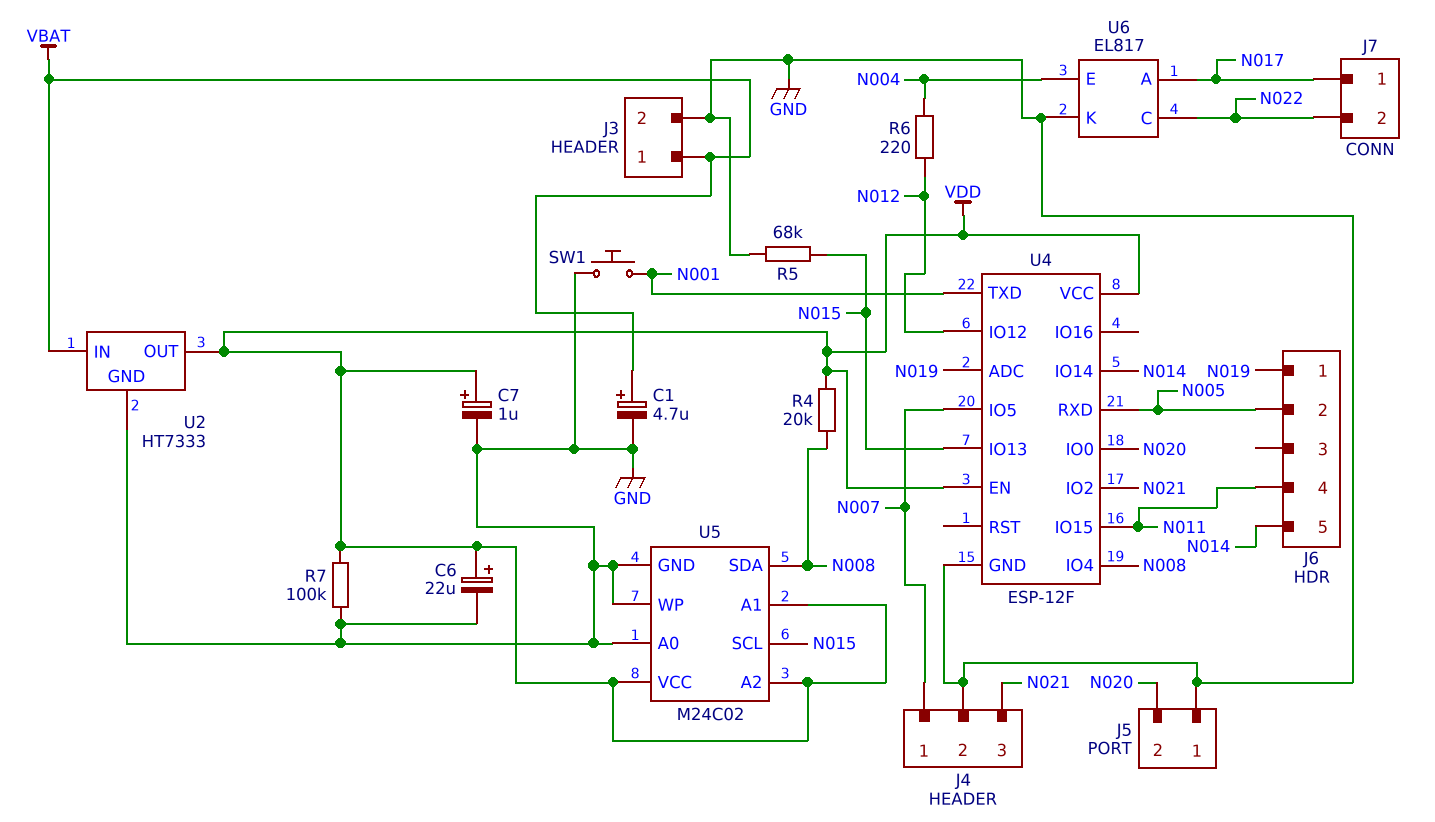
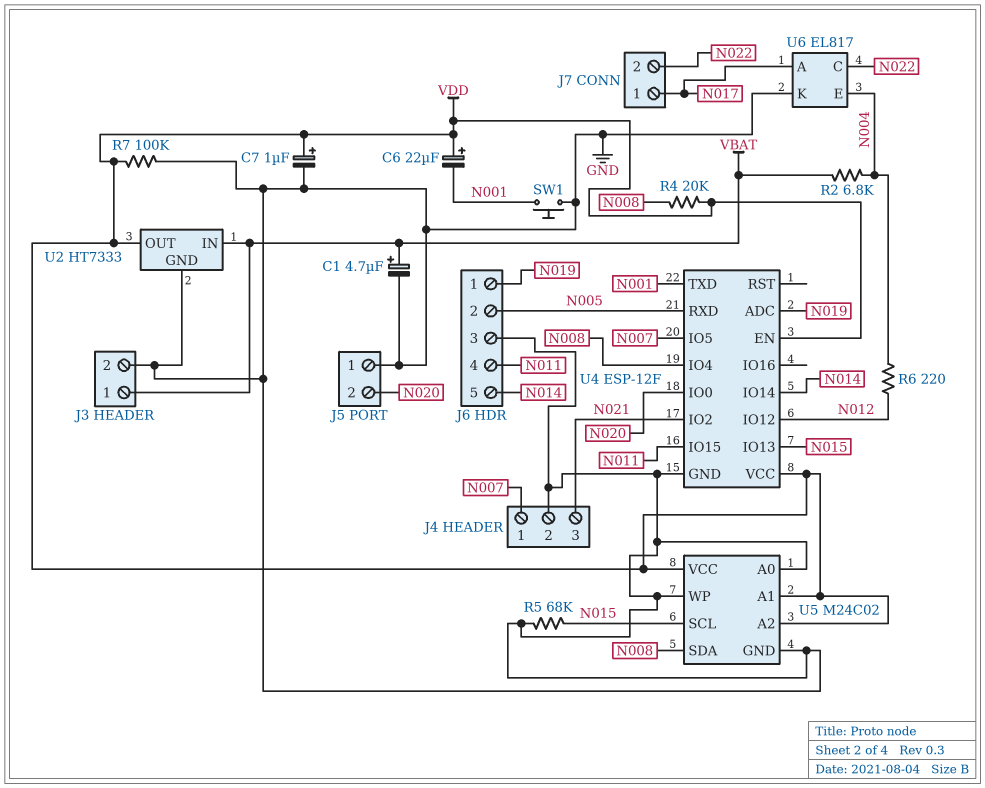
C6: 22uF (plus VDD, minus GND) -> 22uF (plus VDD, minus N001)
J6 pin 3: none -> GND
R2: none -> 6.8k (N004, VBAT)

